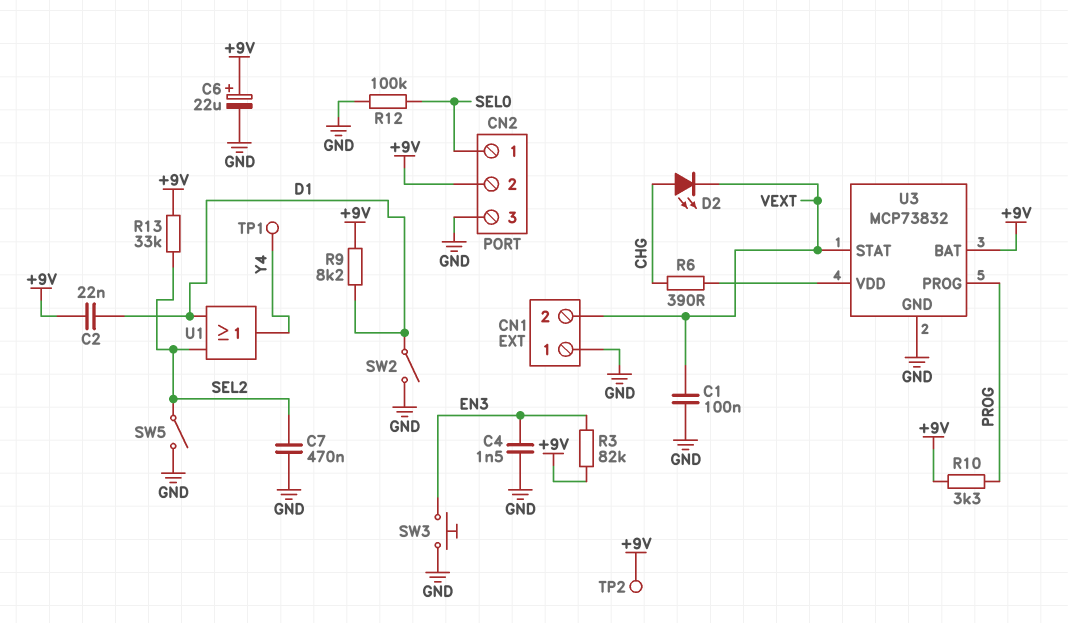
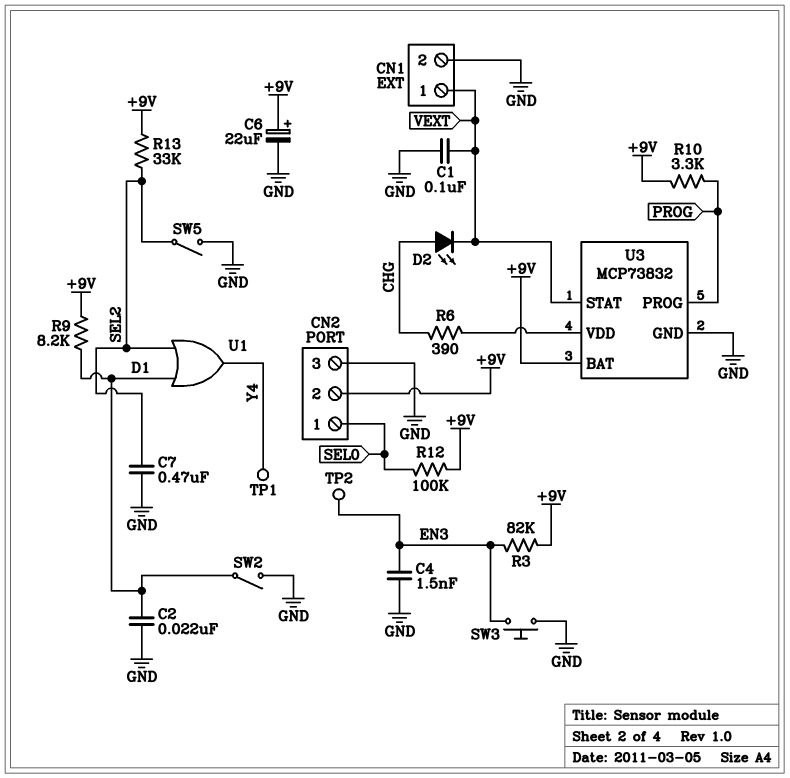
C2: 22nF (+9V, D1) -> 22nF (D1, GND)
CN1 pin 1: GND -> VEXT
CN1 pin 2: VEXT -> GND
R12: 100k (GND, SEL0) -> 100k (+9V, SEL0)
TP2: test point (+9V) -> test point (EN3)

